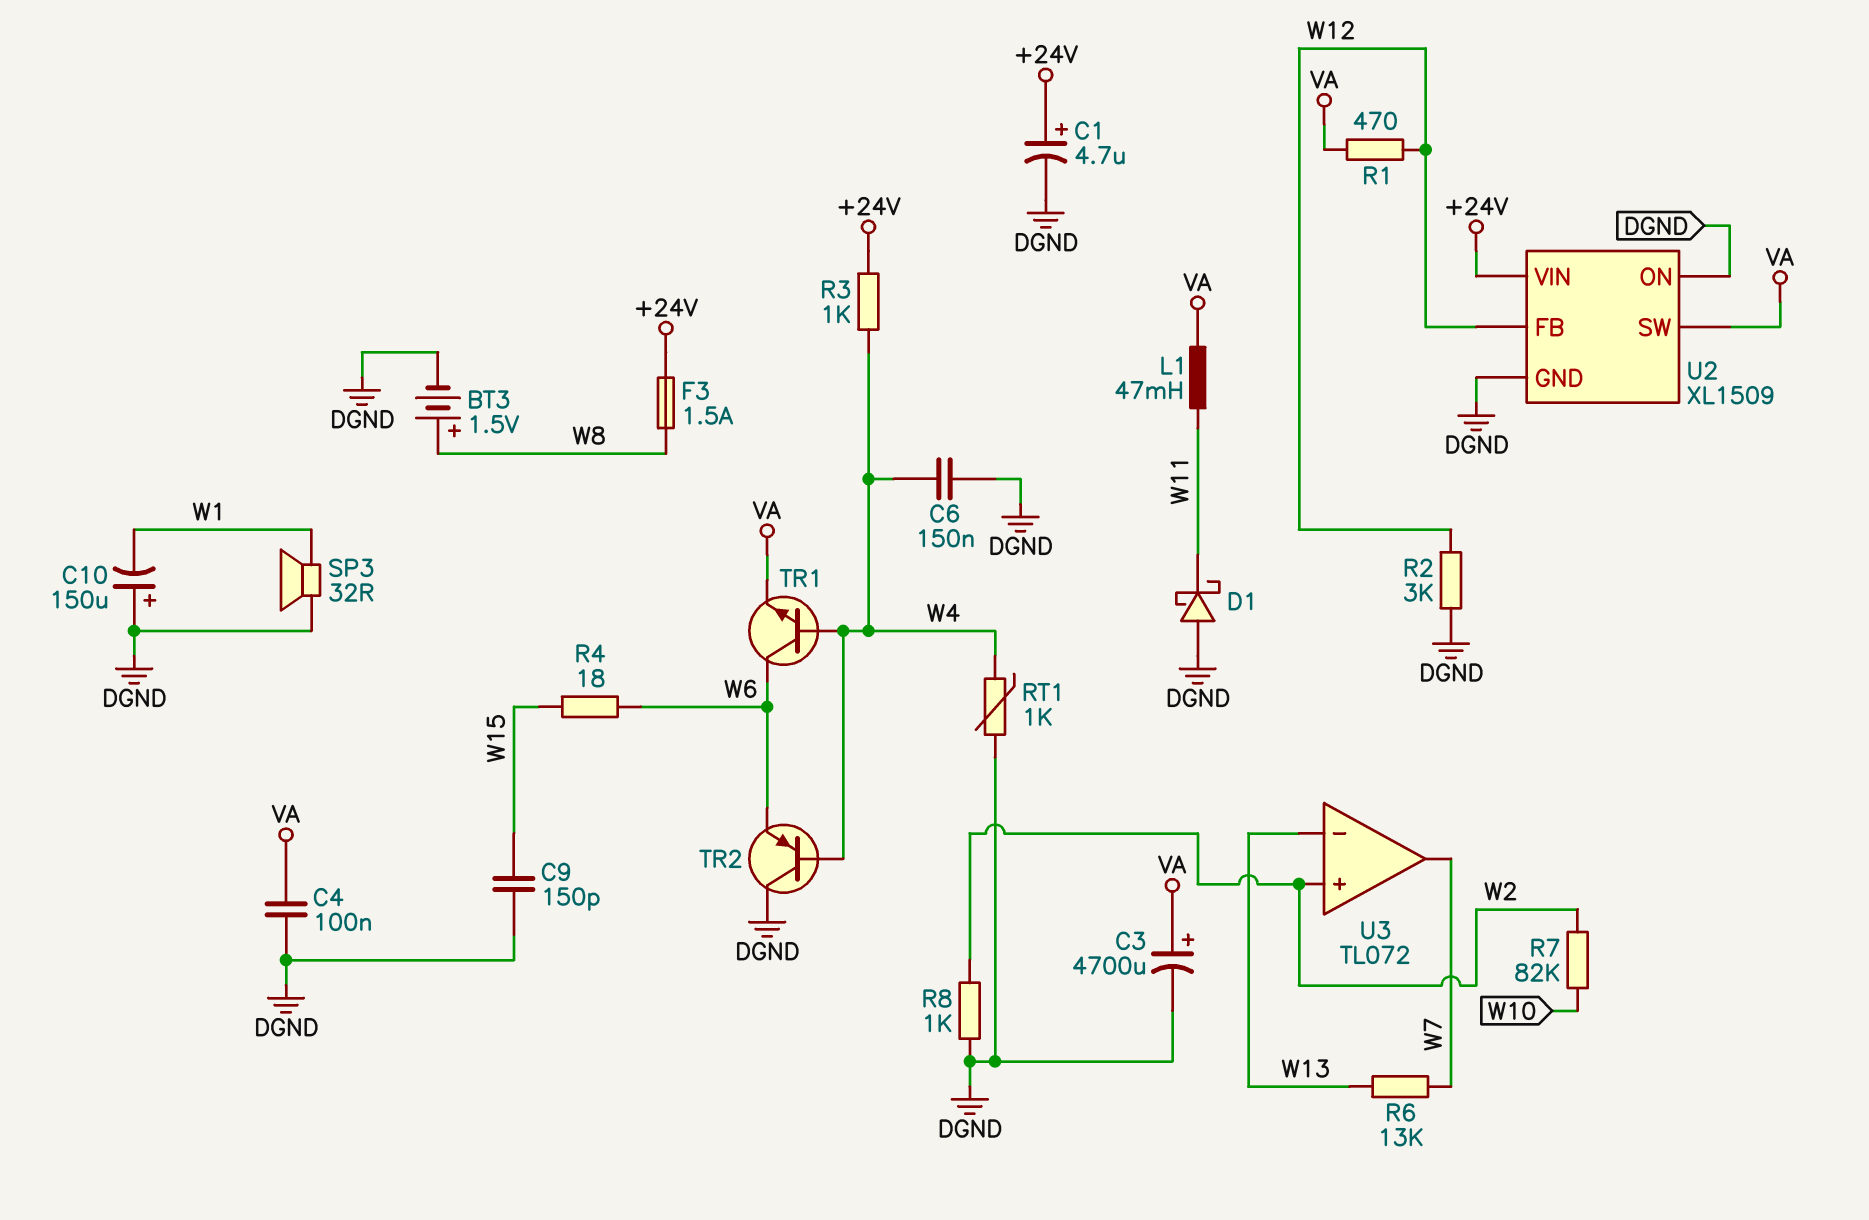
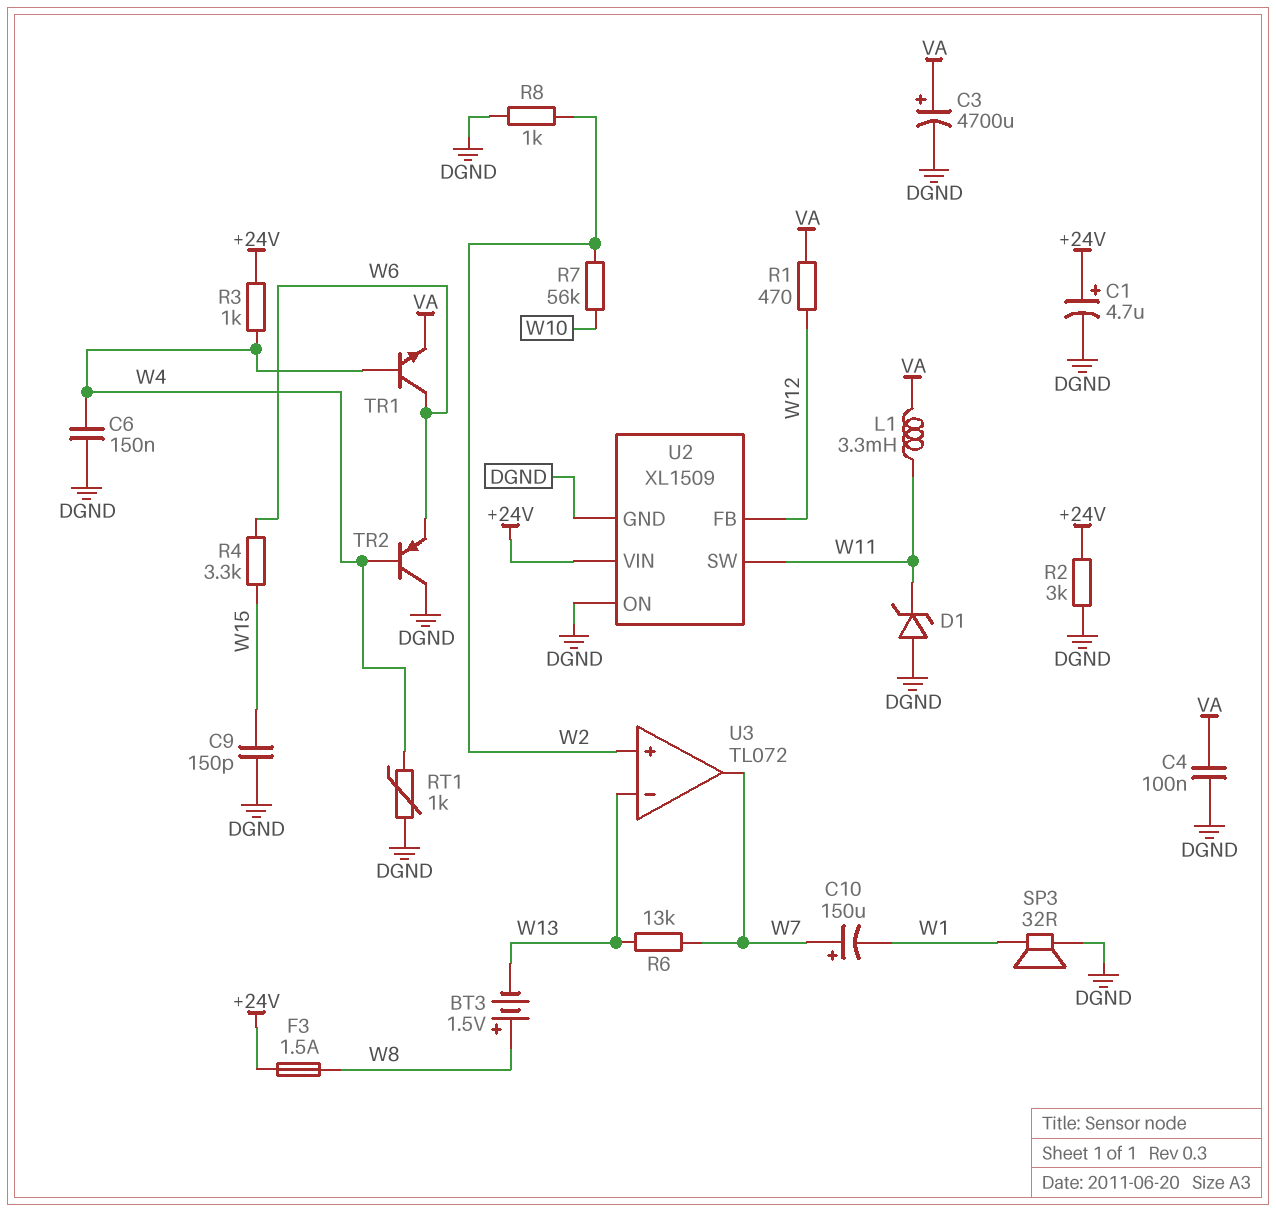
BT3: 1.5V (plus W8, minus DGND) -> 1.5V (plus W8, minus W13)
C10: 150uF (plus DGND, minus W1) -> 150uF (plus W7, minus W1)
D1: schottky (A DGND, K W11) -> zener (A DGND, K W11)
L1: 47mH (VA, W11) -> 3.3mH (VA, W11)
R2: 3k (DGND, W12) -> 3k (+24V, DGND)
R4: 18 (W6, W15) -> 3.3k (W6, W15)
R7: 82k (W2, W10) -> 56k (W2, W10)
U2 pin SW: VA -> W11

